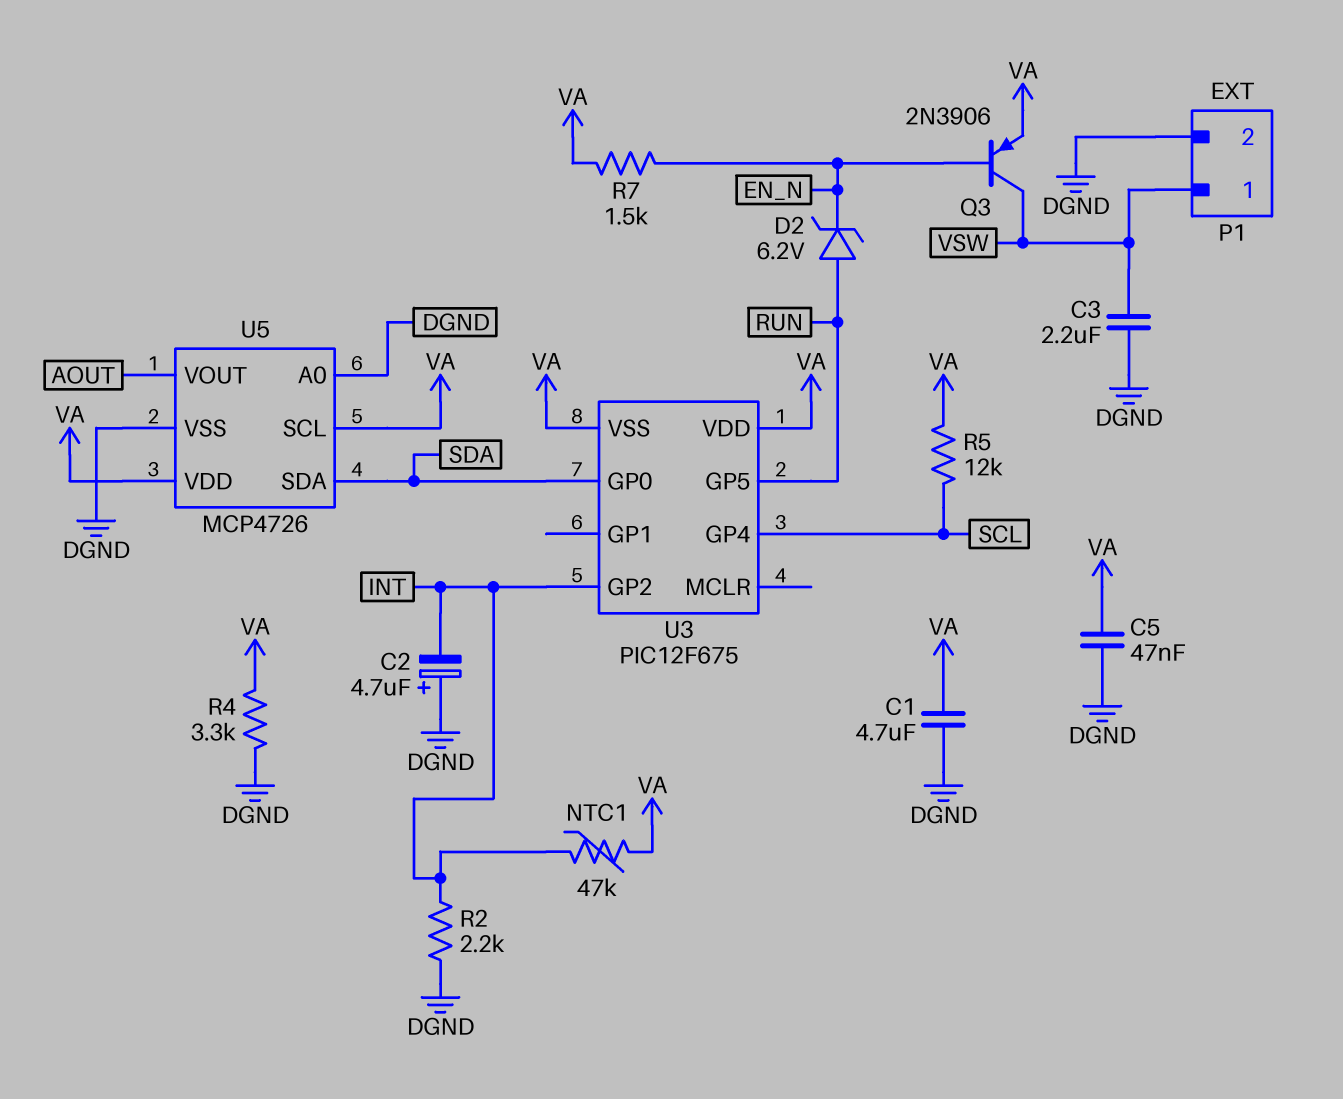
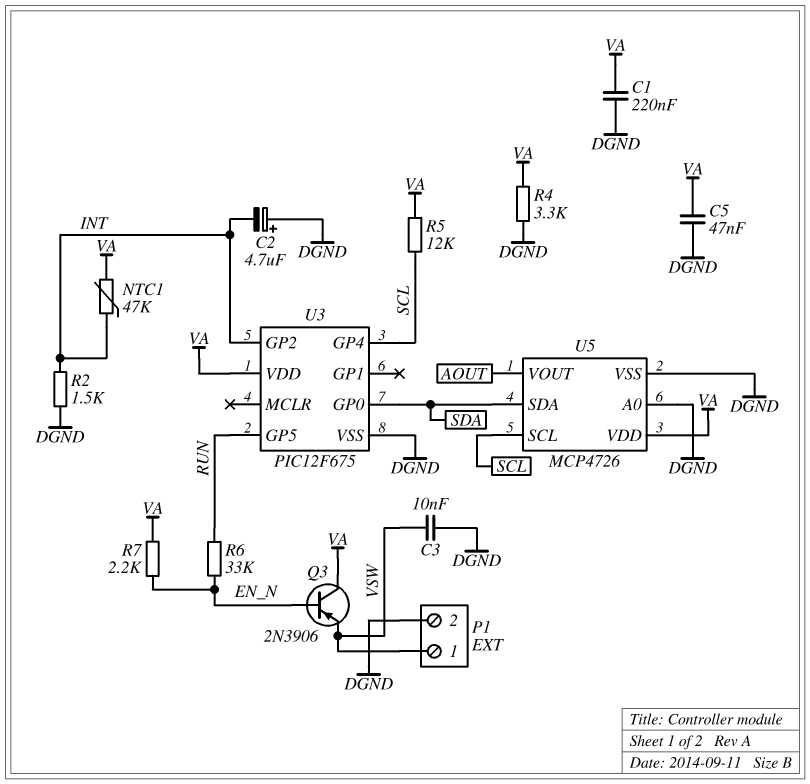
C1: 4.7uF (DGND, VA) -> 220nF (DGND, VA)
C3: 2.2uF (DGND, VSW) -> 10nF (DGND, VSW)
D2: zener 6.2V (A RUN, K EN_N) -> none
Q3: PNP 2N3906 (B EN_N, C VSW, E VA) -> PNP 2N3906 (B EN_N, C VA, E VSW)
R2: 2.2k (DGND, INT) -> 1.5k (DGND, INT)
R6: none -> 33k (EN_N, RUN)
R7: 1.5k (EN_N, VA) -> 2.2k (EN_N, VA)
U3 pin VSS: VA -> DGND
U5 pin SCL: VA -> SCL

